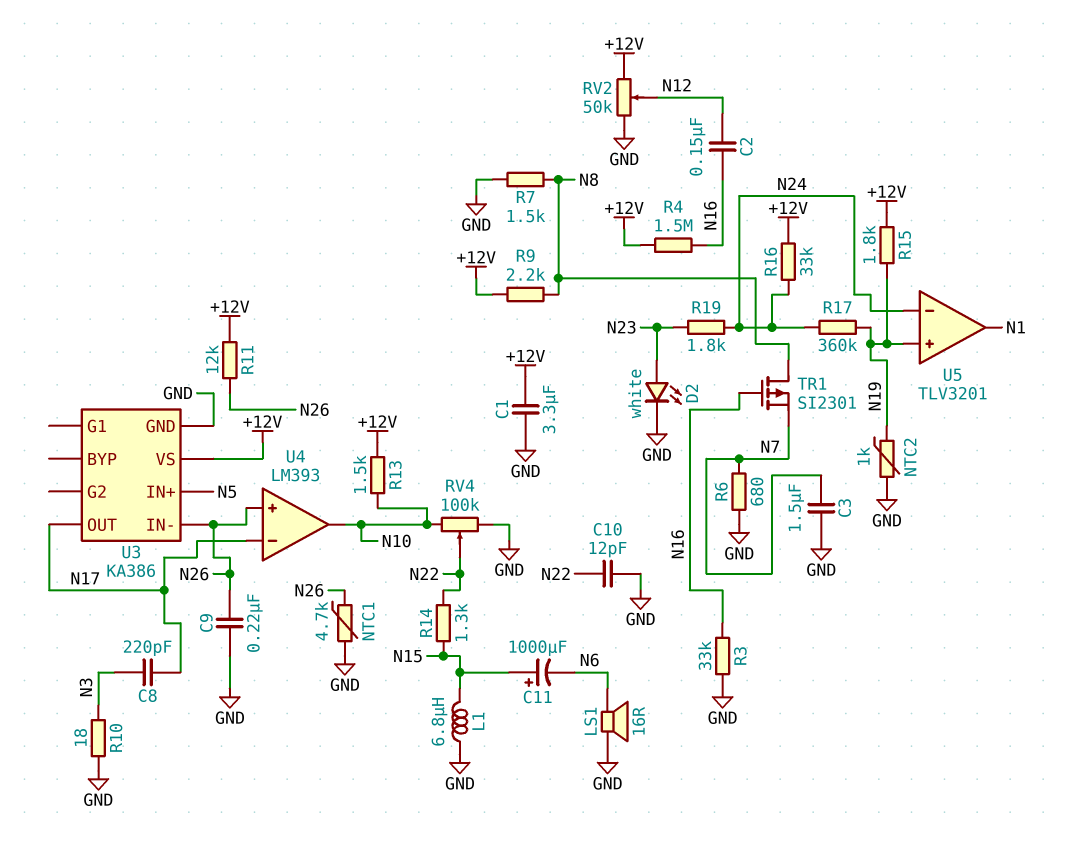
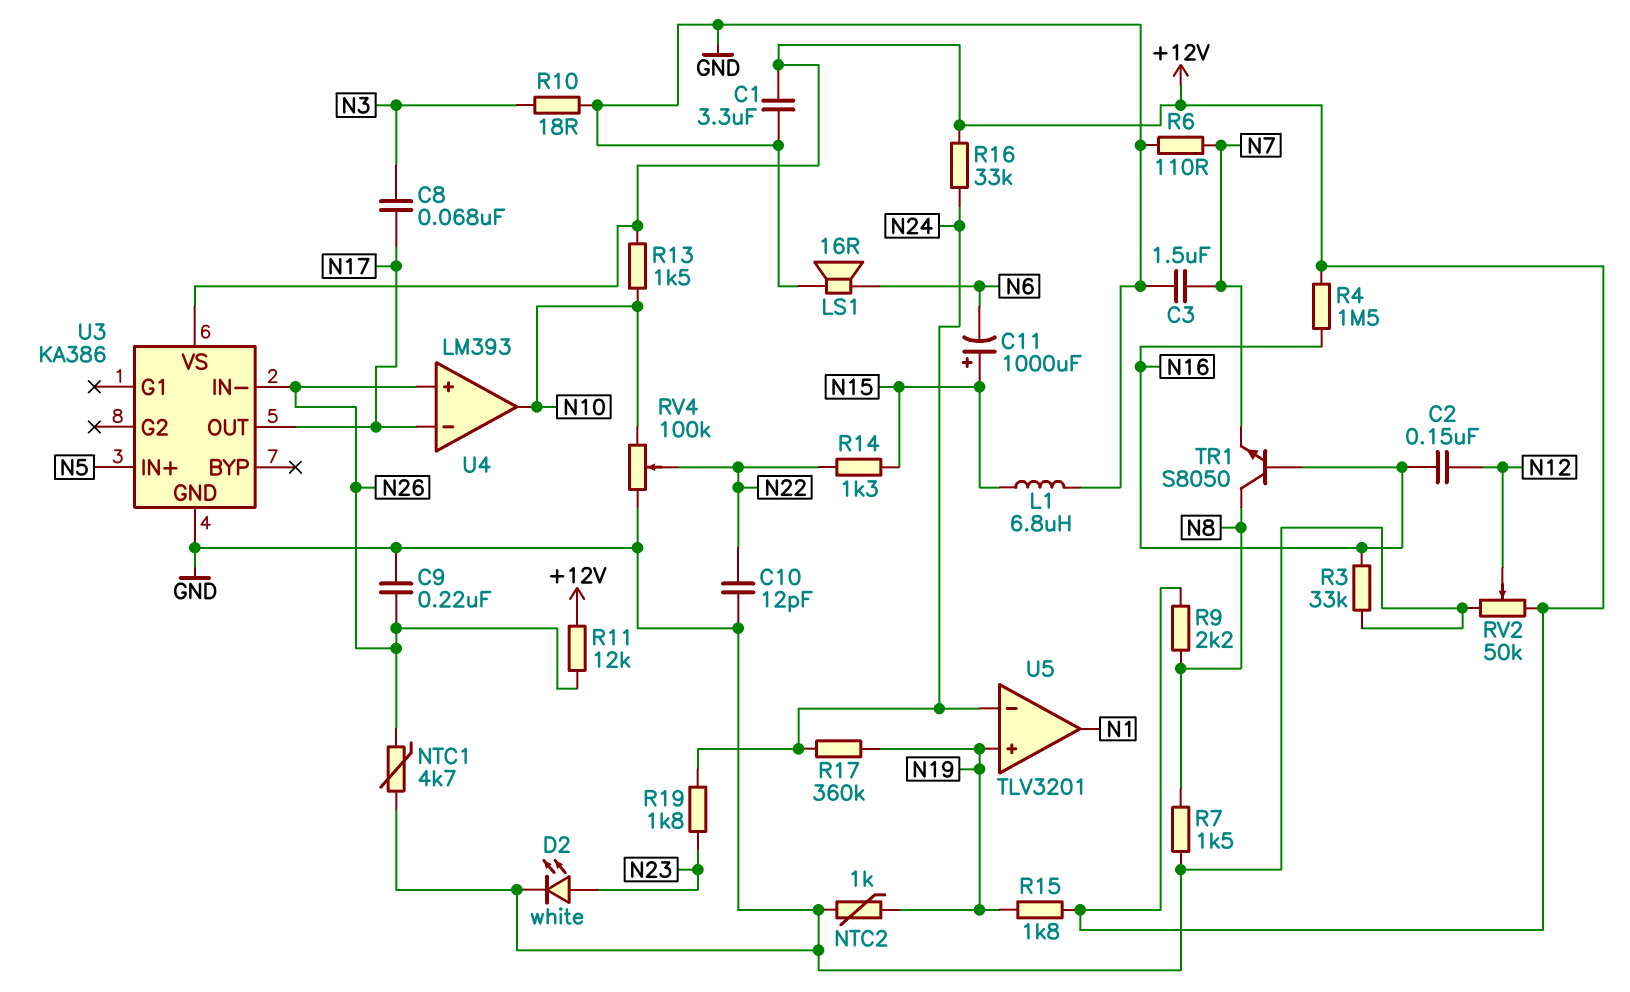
C8: 220pF (N3, N17) -> 68nF (N3, N17)
R6: 680 (GND, N7) -> 110 (GND, N7)
TR1: PMOS SI2301 (G N16, D N8, S N7) -> NPN S8050 (B N16, C N8, E N7)

